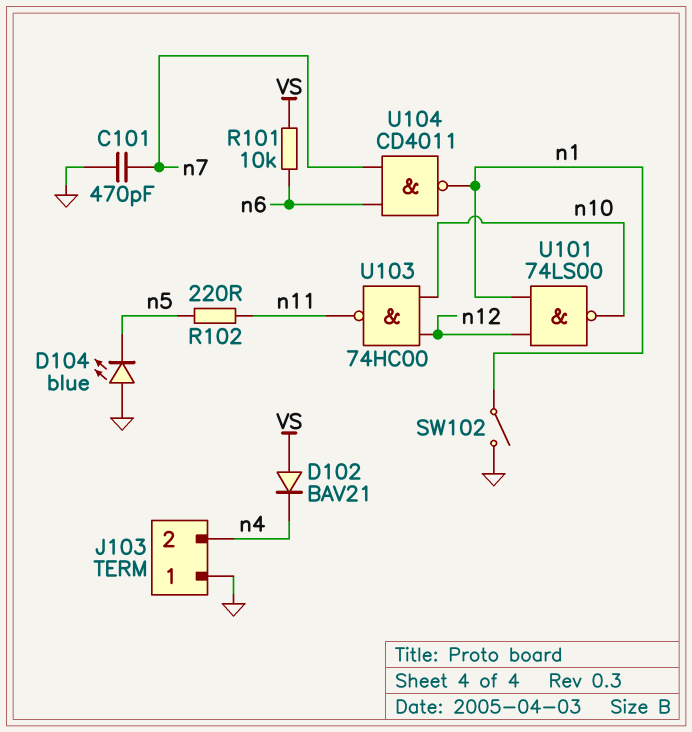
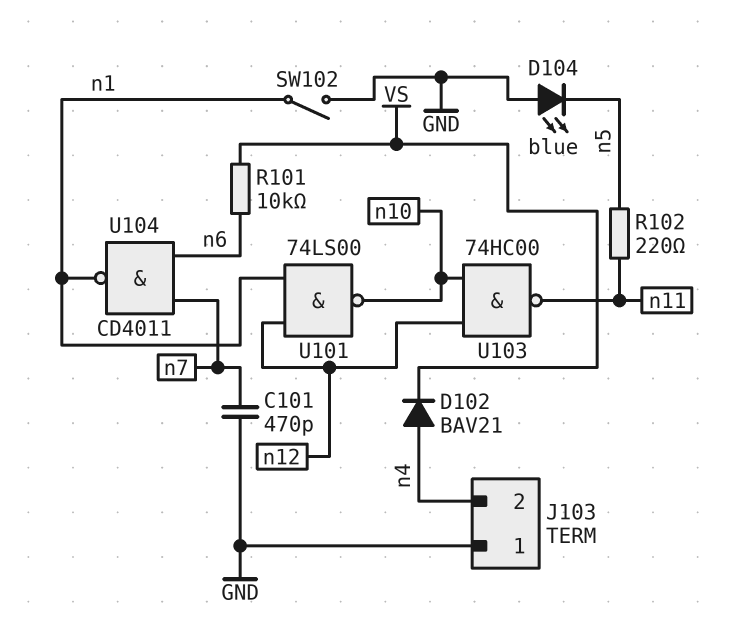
D102: diode BAV21 (A VS, K n4) -> diode BAV21 (A n4, K VS)

